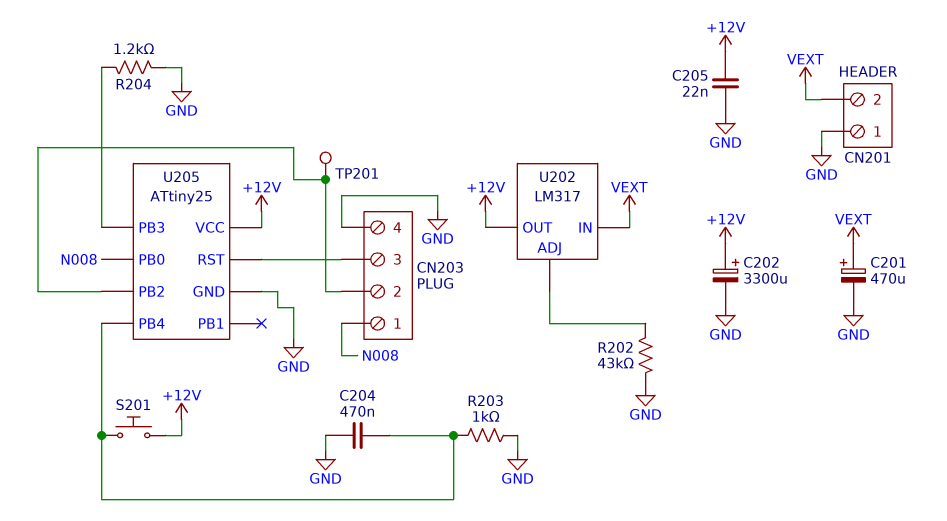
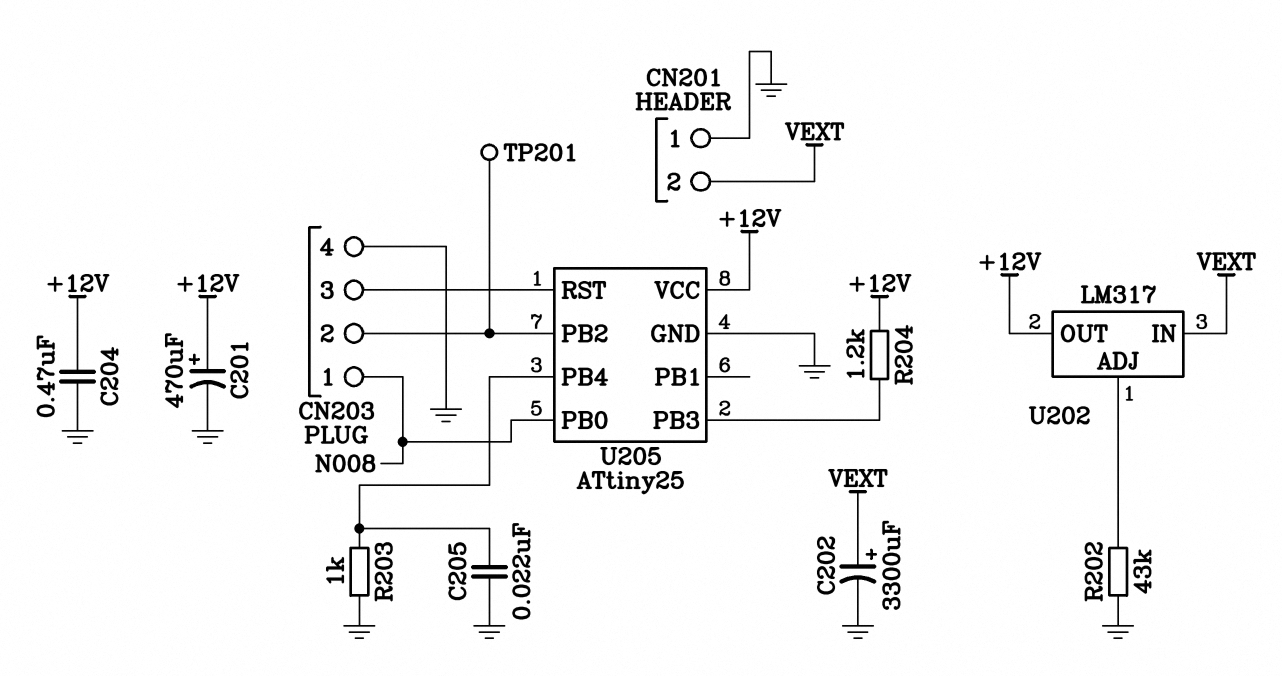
C201: 470uF (plus VEXT, minus GND) -> 470uF (plus +12V, minus GND)
C202: 3300uF (plus +12V, minus GND) -> 3300uF (plus VEXT, minus GND)
C204: 470nF (GND, U205/PB4) -> 470nF (+12V, GND)
C205: 22nF (+12V, GND) -> 22nF (GND, U205/PB4)
R204: 1.2k (GND, U205/PB3) -> 1.2k (+12V, U205/PB3)
S201: button (+12V, U205/PB4) -> none

